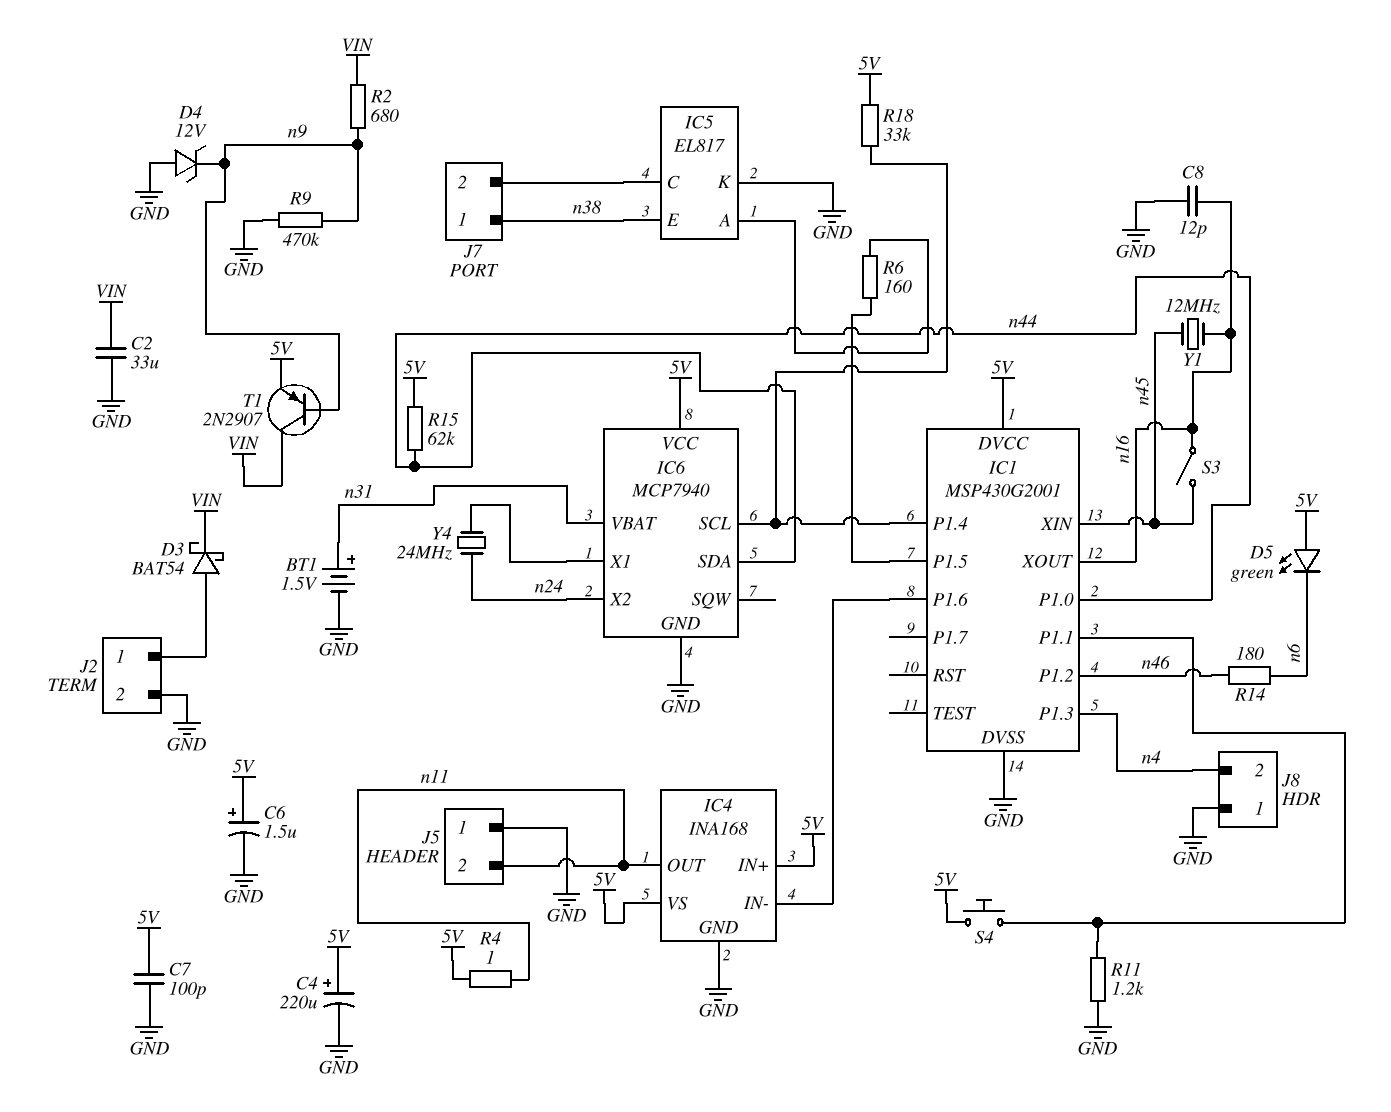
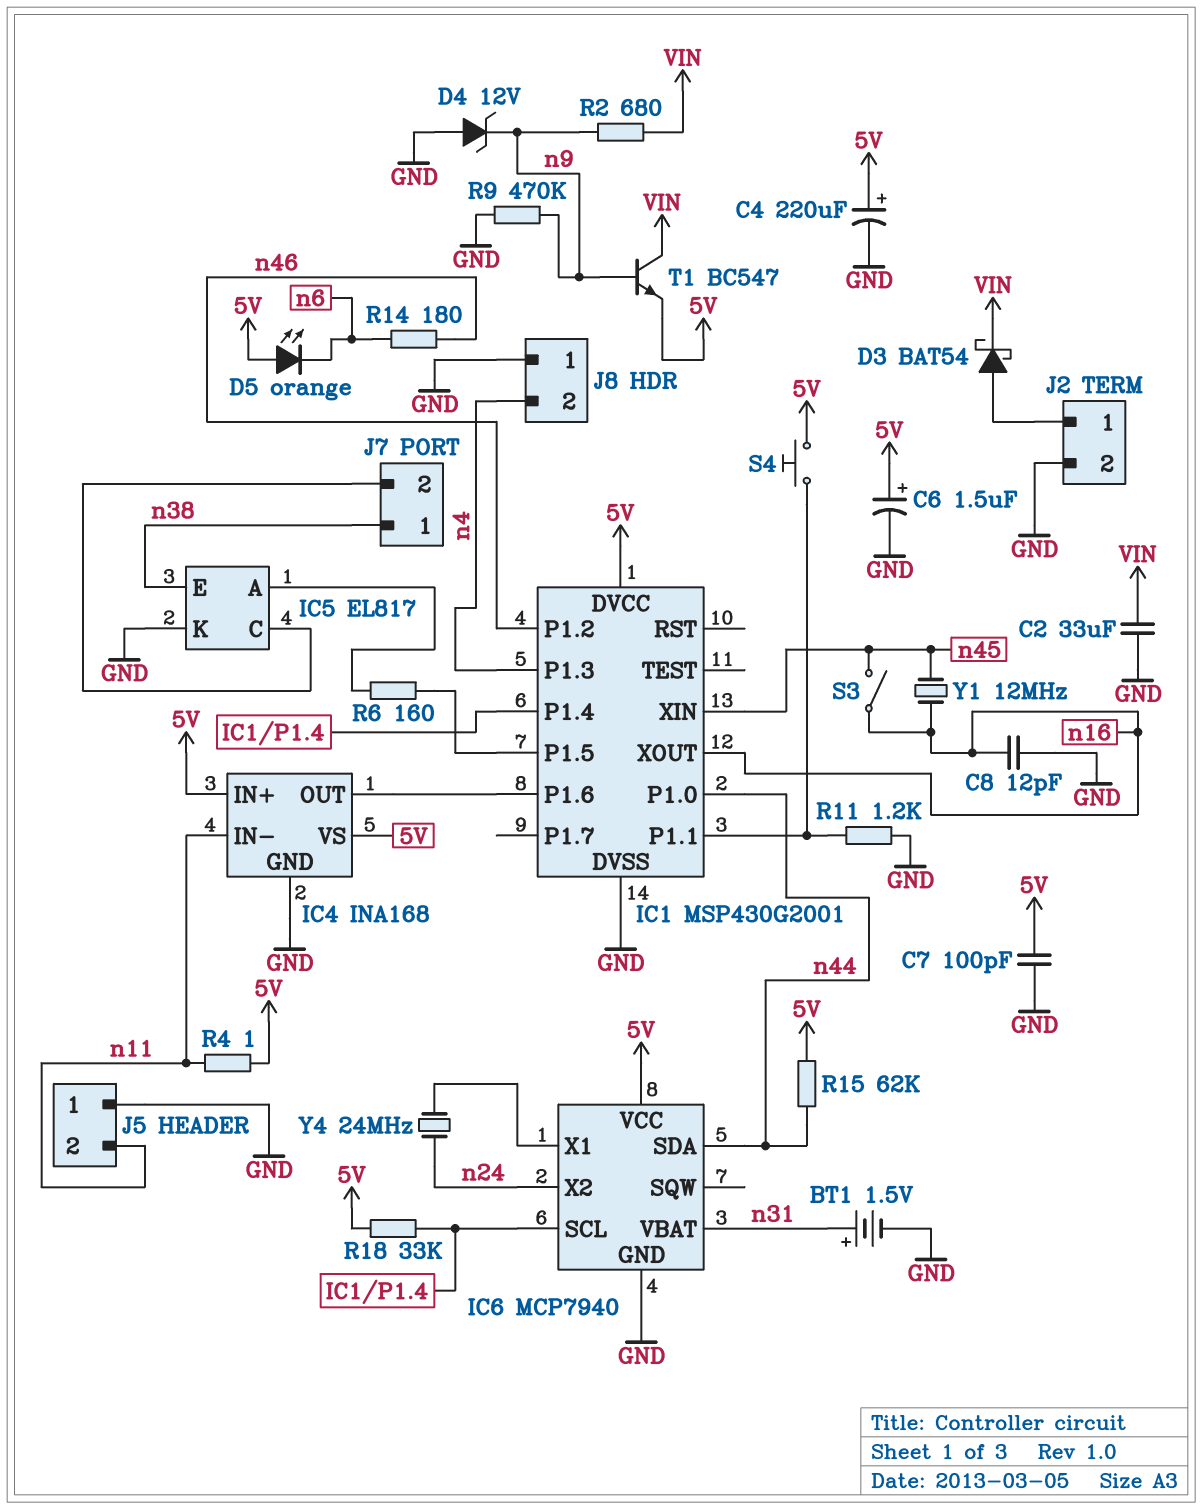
D5: LED green (A 5V, K n6) -> LED orange (A 5V, K n6)
IC4 pin IN-: IC1/P1.6 -> n11
IC4 pin OUT: n11 -> IC1/P1.6
T1: PNP 2N2907 (B n9, C VIN, E 5V) -> NPN BC547 (B n9, C VIN, E 5V)

